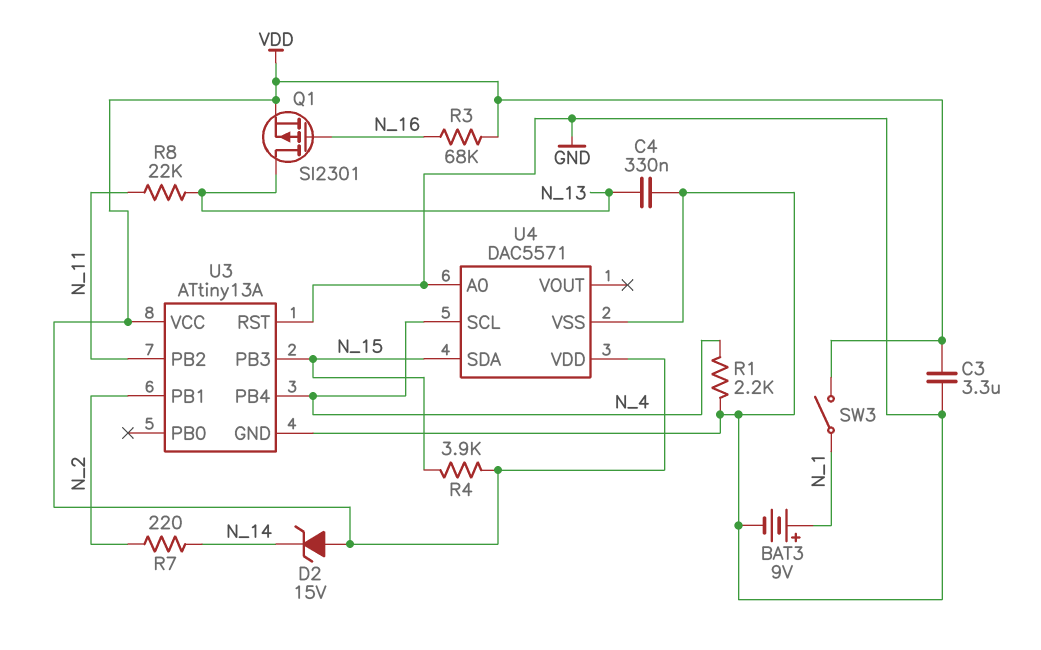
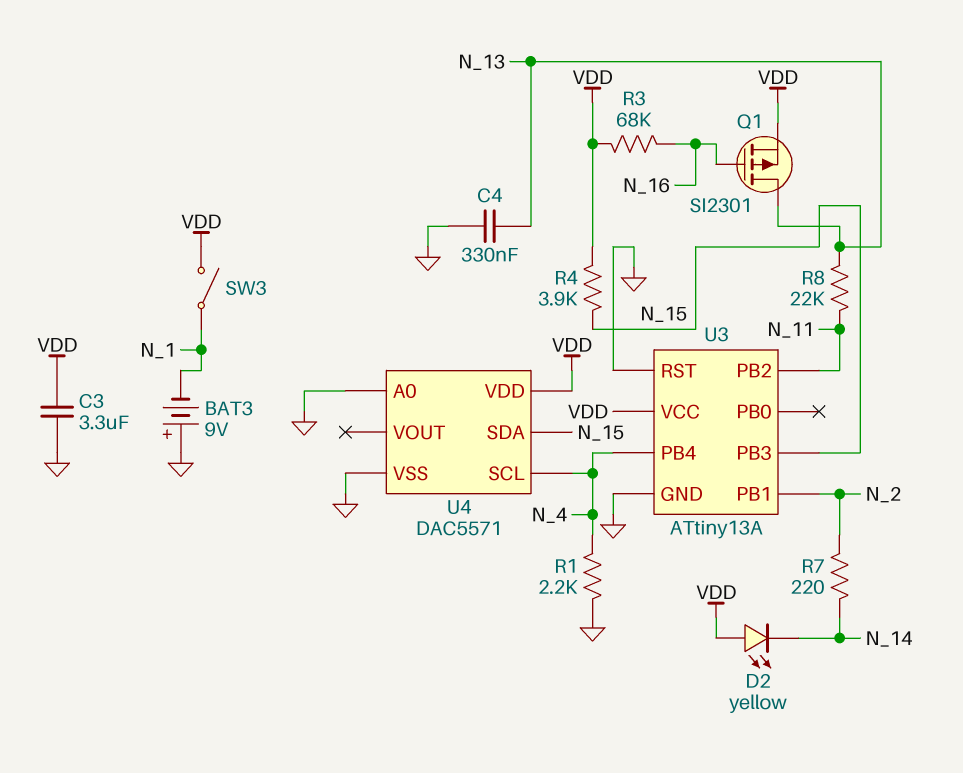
BAT3: 9V (plus N_1, minus GND) -> 9V (plus GND, minus N_1)
D2: zener 15V (A VDD, K N_14) -> LED yellow (A VDD, K N_14)

